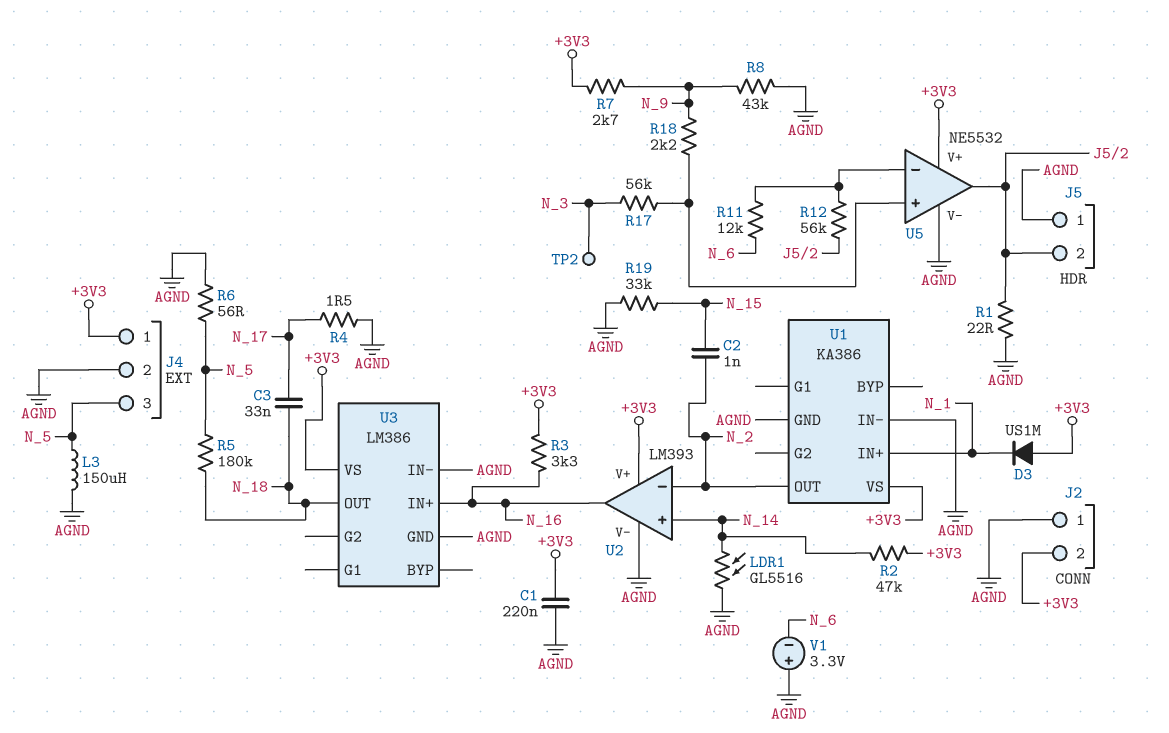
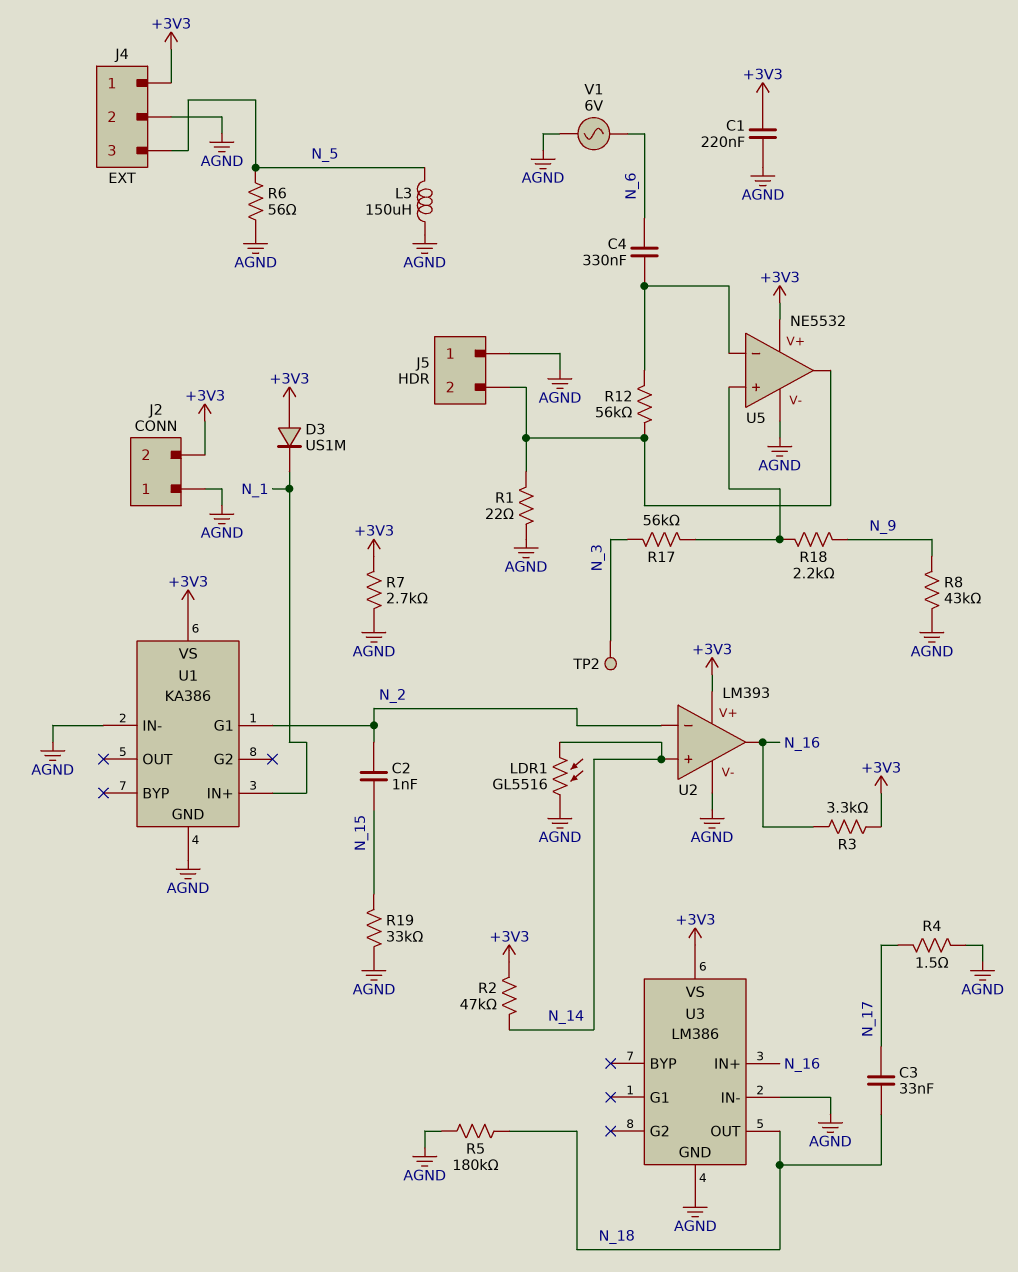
C4: none -> 330nF (N_6, U5/in-)
R5: 180k (N_5, N_18) -> 180k (AGND, N_18)
R7: 2.7k (+3V3, N_9) -> 2.7k (+3V3, AGND)
R11: 12k (N_6, U5/in-) -> none
U1 pin G1: none -> N_2
U1 pin OUT: N_2 -> none
V1: 3.3V (plus AGND, minus N_6) -> AC 6V (AGND, N_6)

